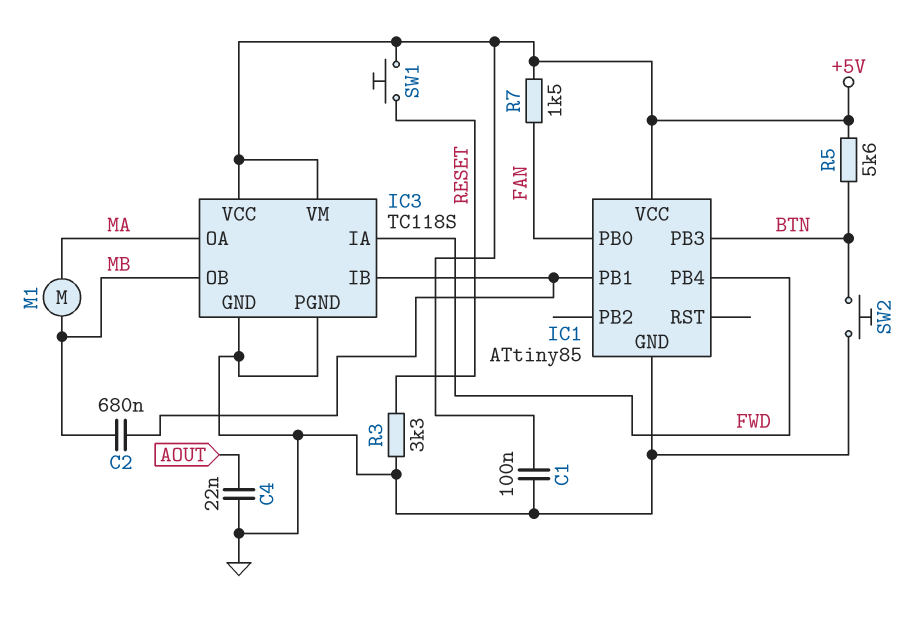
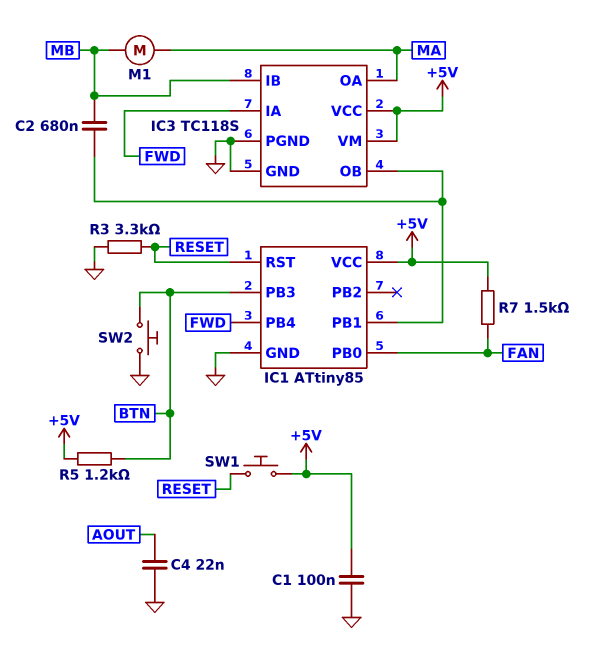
IC1 pin RST: none -> RESET
IC3 pin IB: IC1/PB1 -> MB
IC3 pin OB: MB -> IC1/PB1
R5: 5.6k (+5V, BTN) -> 1.2k (+5V, BTN)

